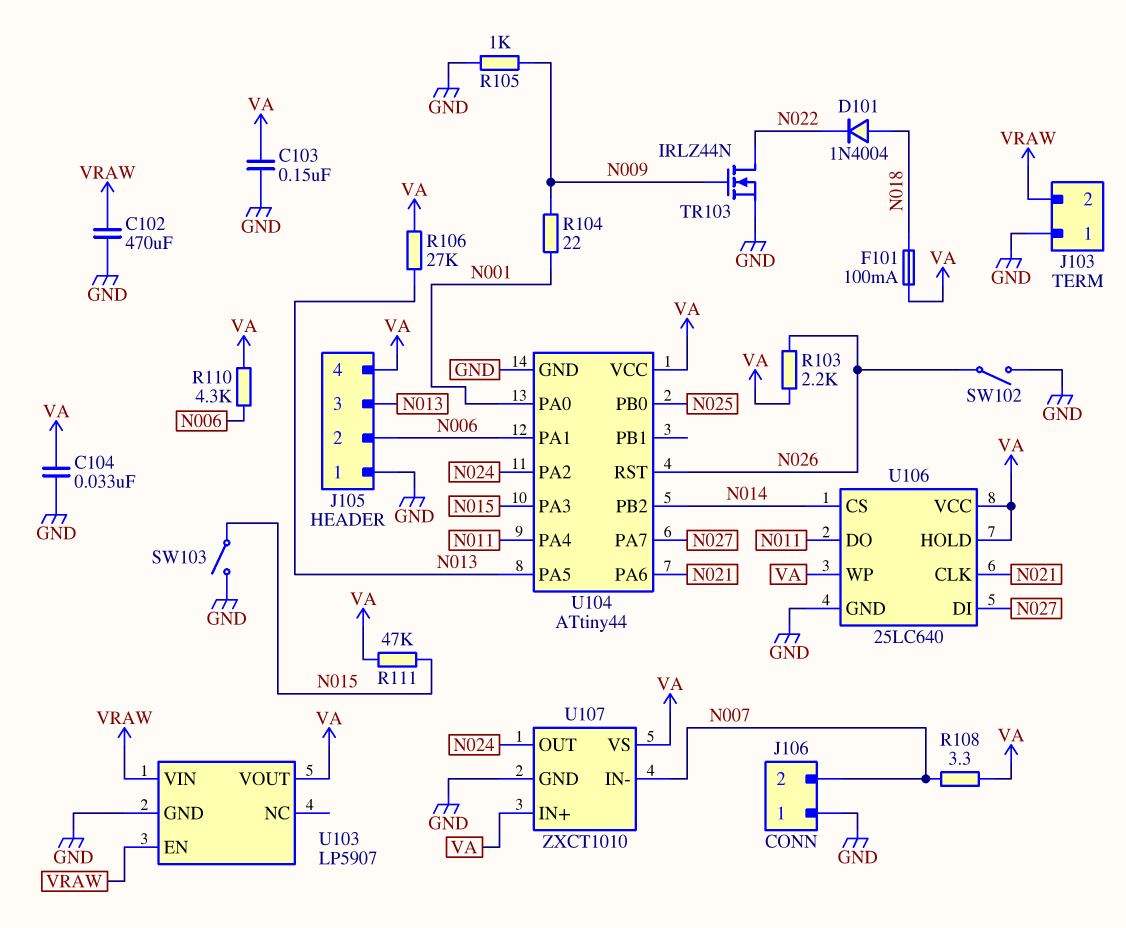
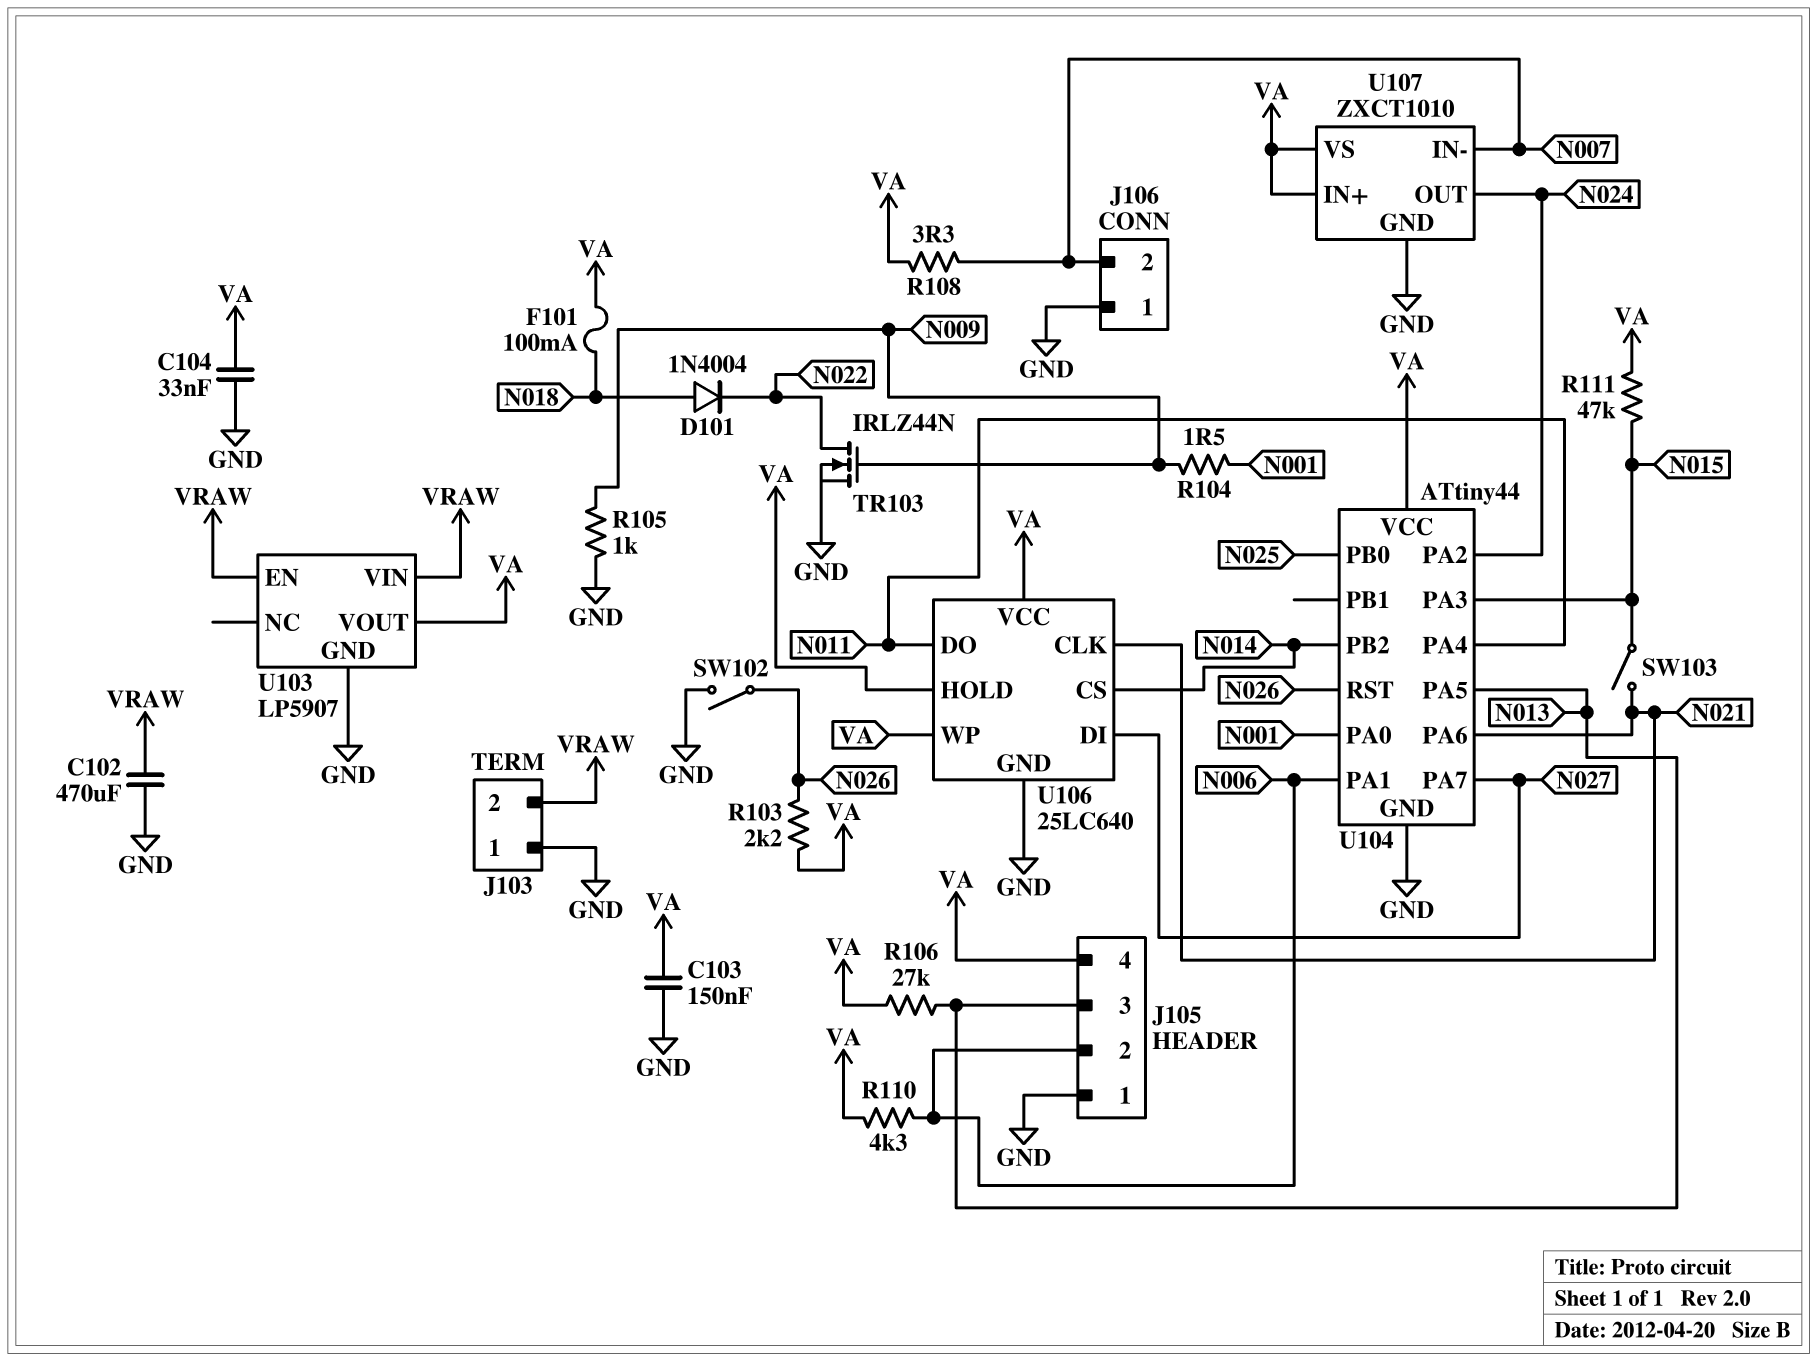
R104: 22 (N001, N009) -> 1.5 (N001, N009)
SW103: switch (GND, N015) -> switch (N015, N021)

